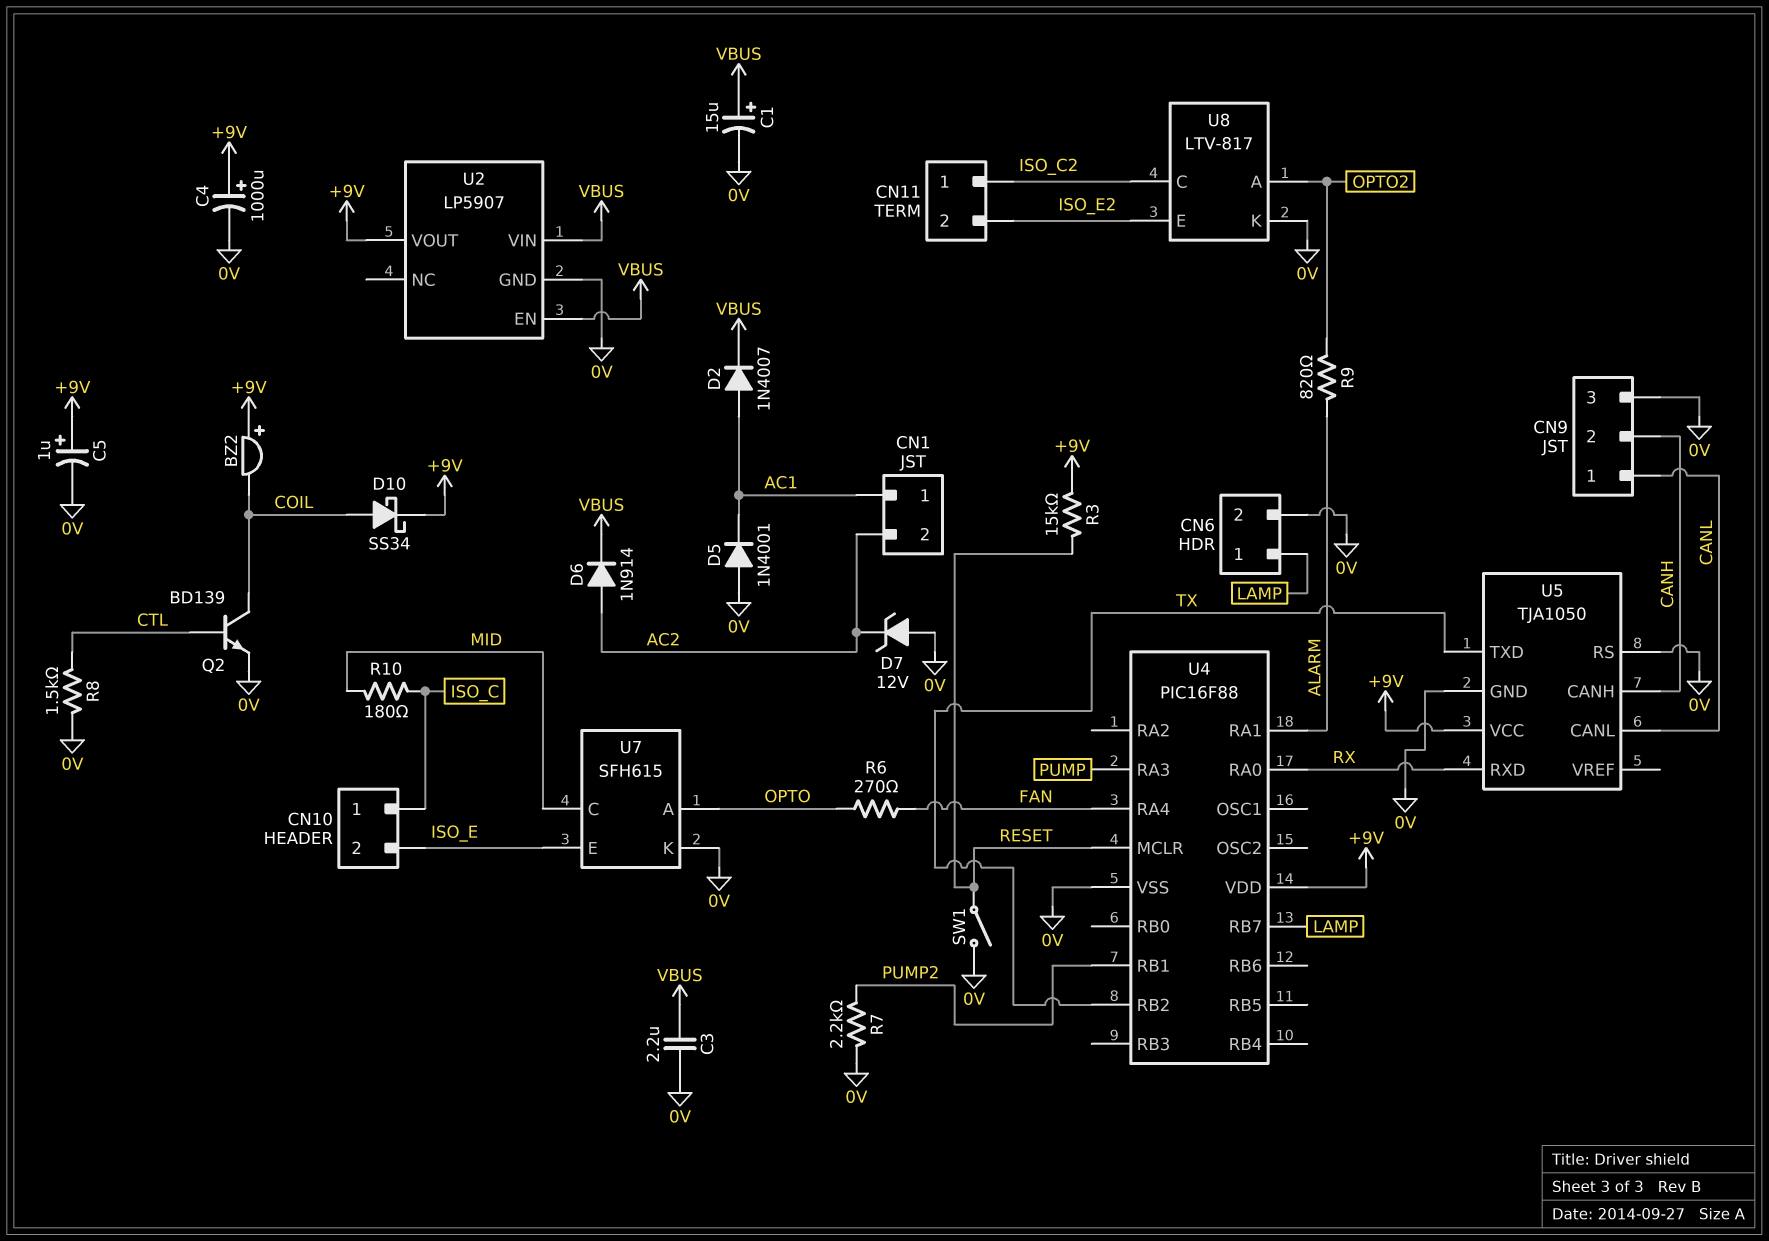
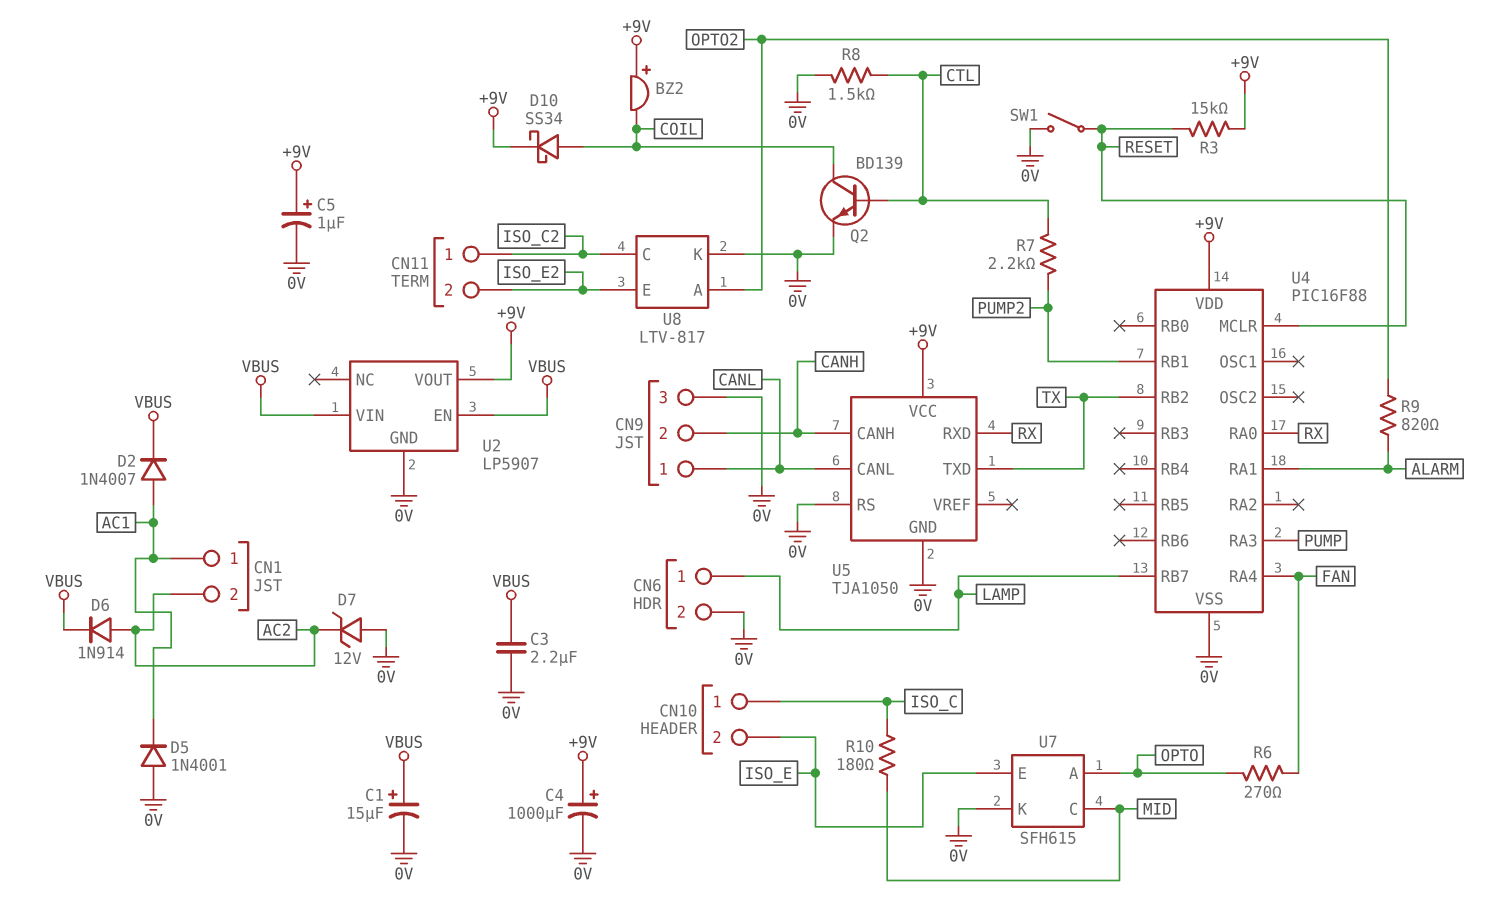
R7: 2.2k (0V, PUMP2) -> 2.2k (CTL, PUMP2)

